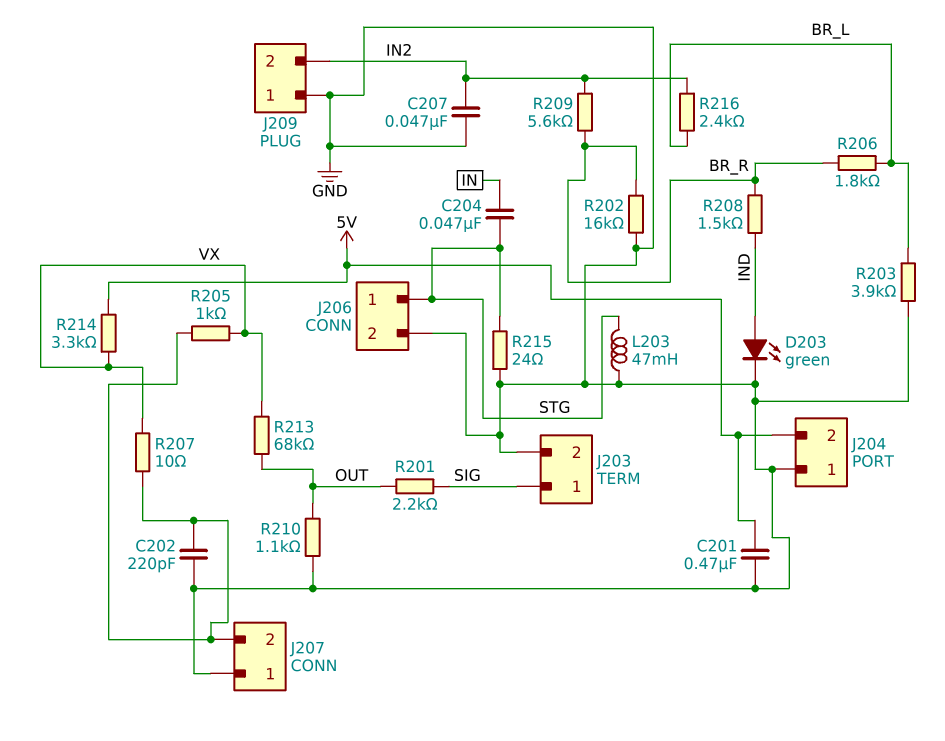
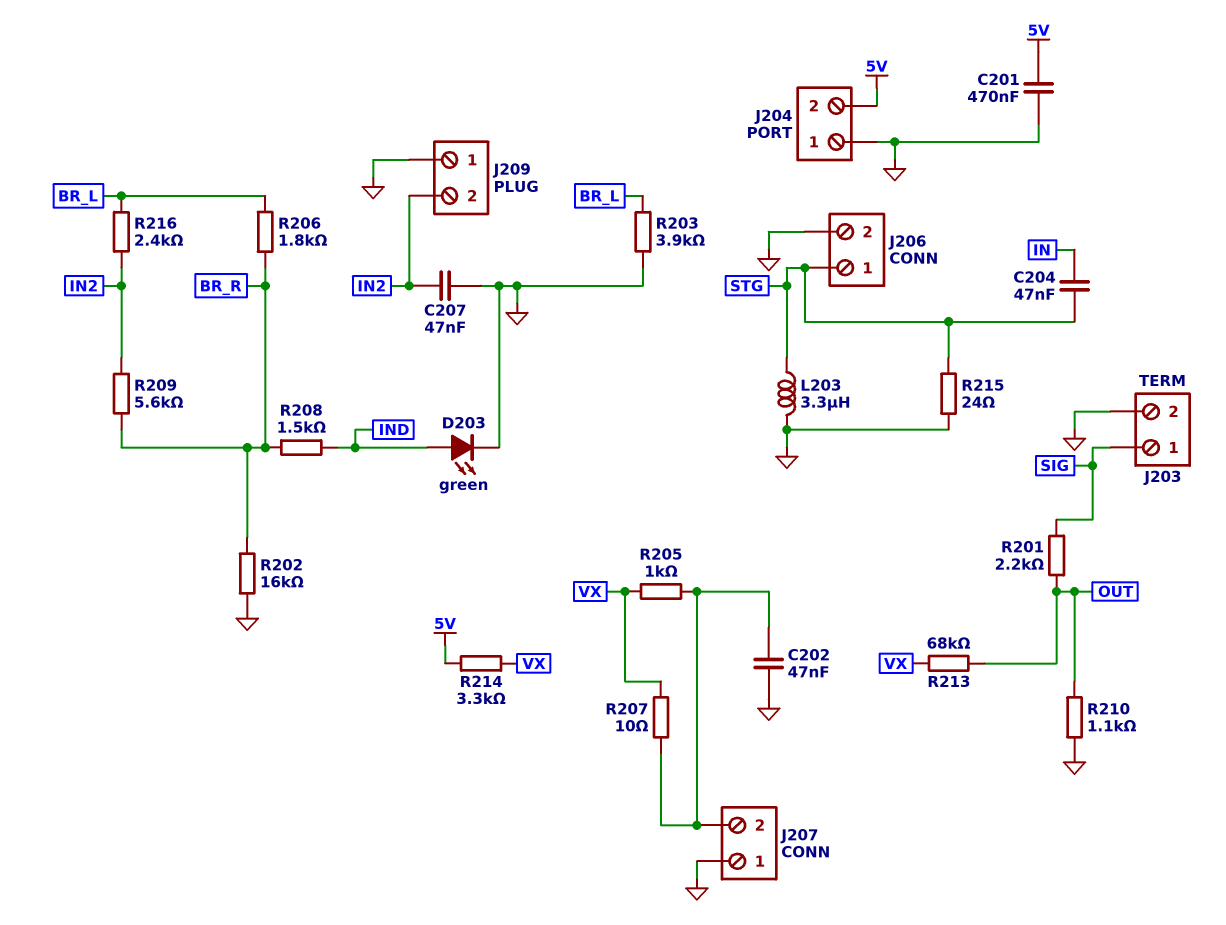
C202: 220pF (GND, J207/2) -> 47nF (GND, J207/2)
L203: 47mH (GND, STG) -> 3.3uH (GND, STG)

